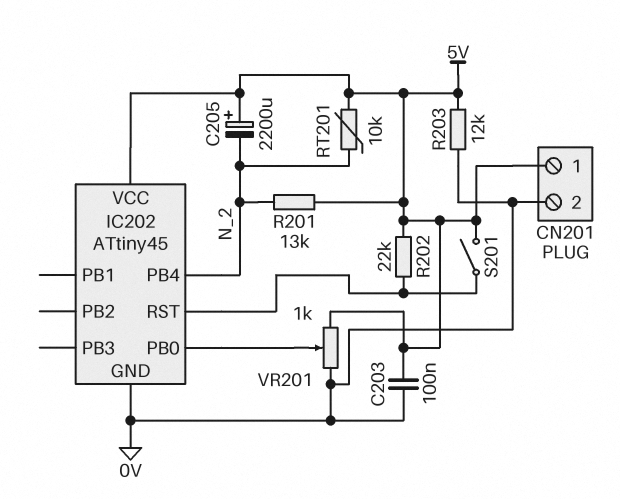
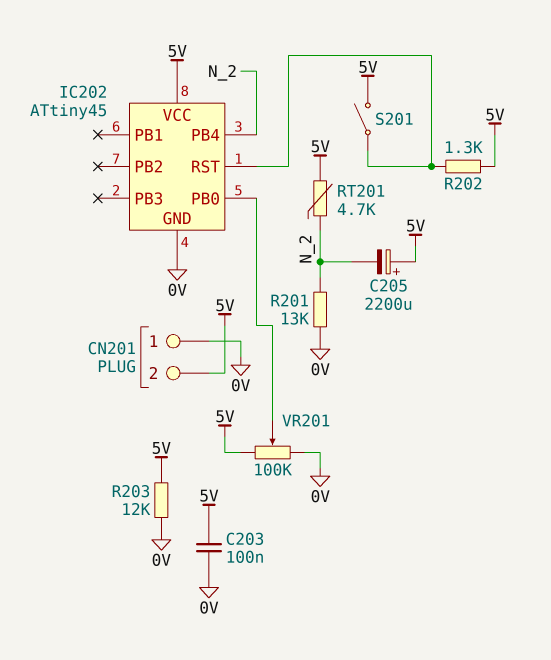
CN201 pin 1: 5V -> 0V
CN201 pin 2: 0V -> 5V
R201: 13k (5V, N_2) -> 13k (0V, N_2)
R202: 22k (5V, IC202/RST) -> 1.3k (5V, IC202/RST)
RT201: 10k (5V, N_2) -> 4.7k (5V, N_2)
VR201: 1k (0V, 5V, wiper IC202/PB0) -> 100k (0V, 5V, wiper IC202/PB0)

